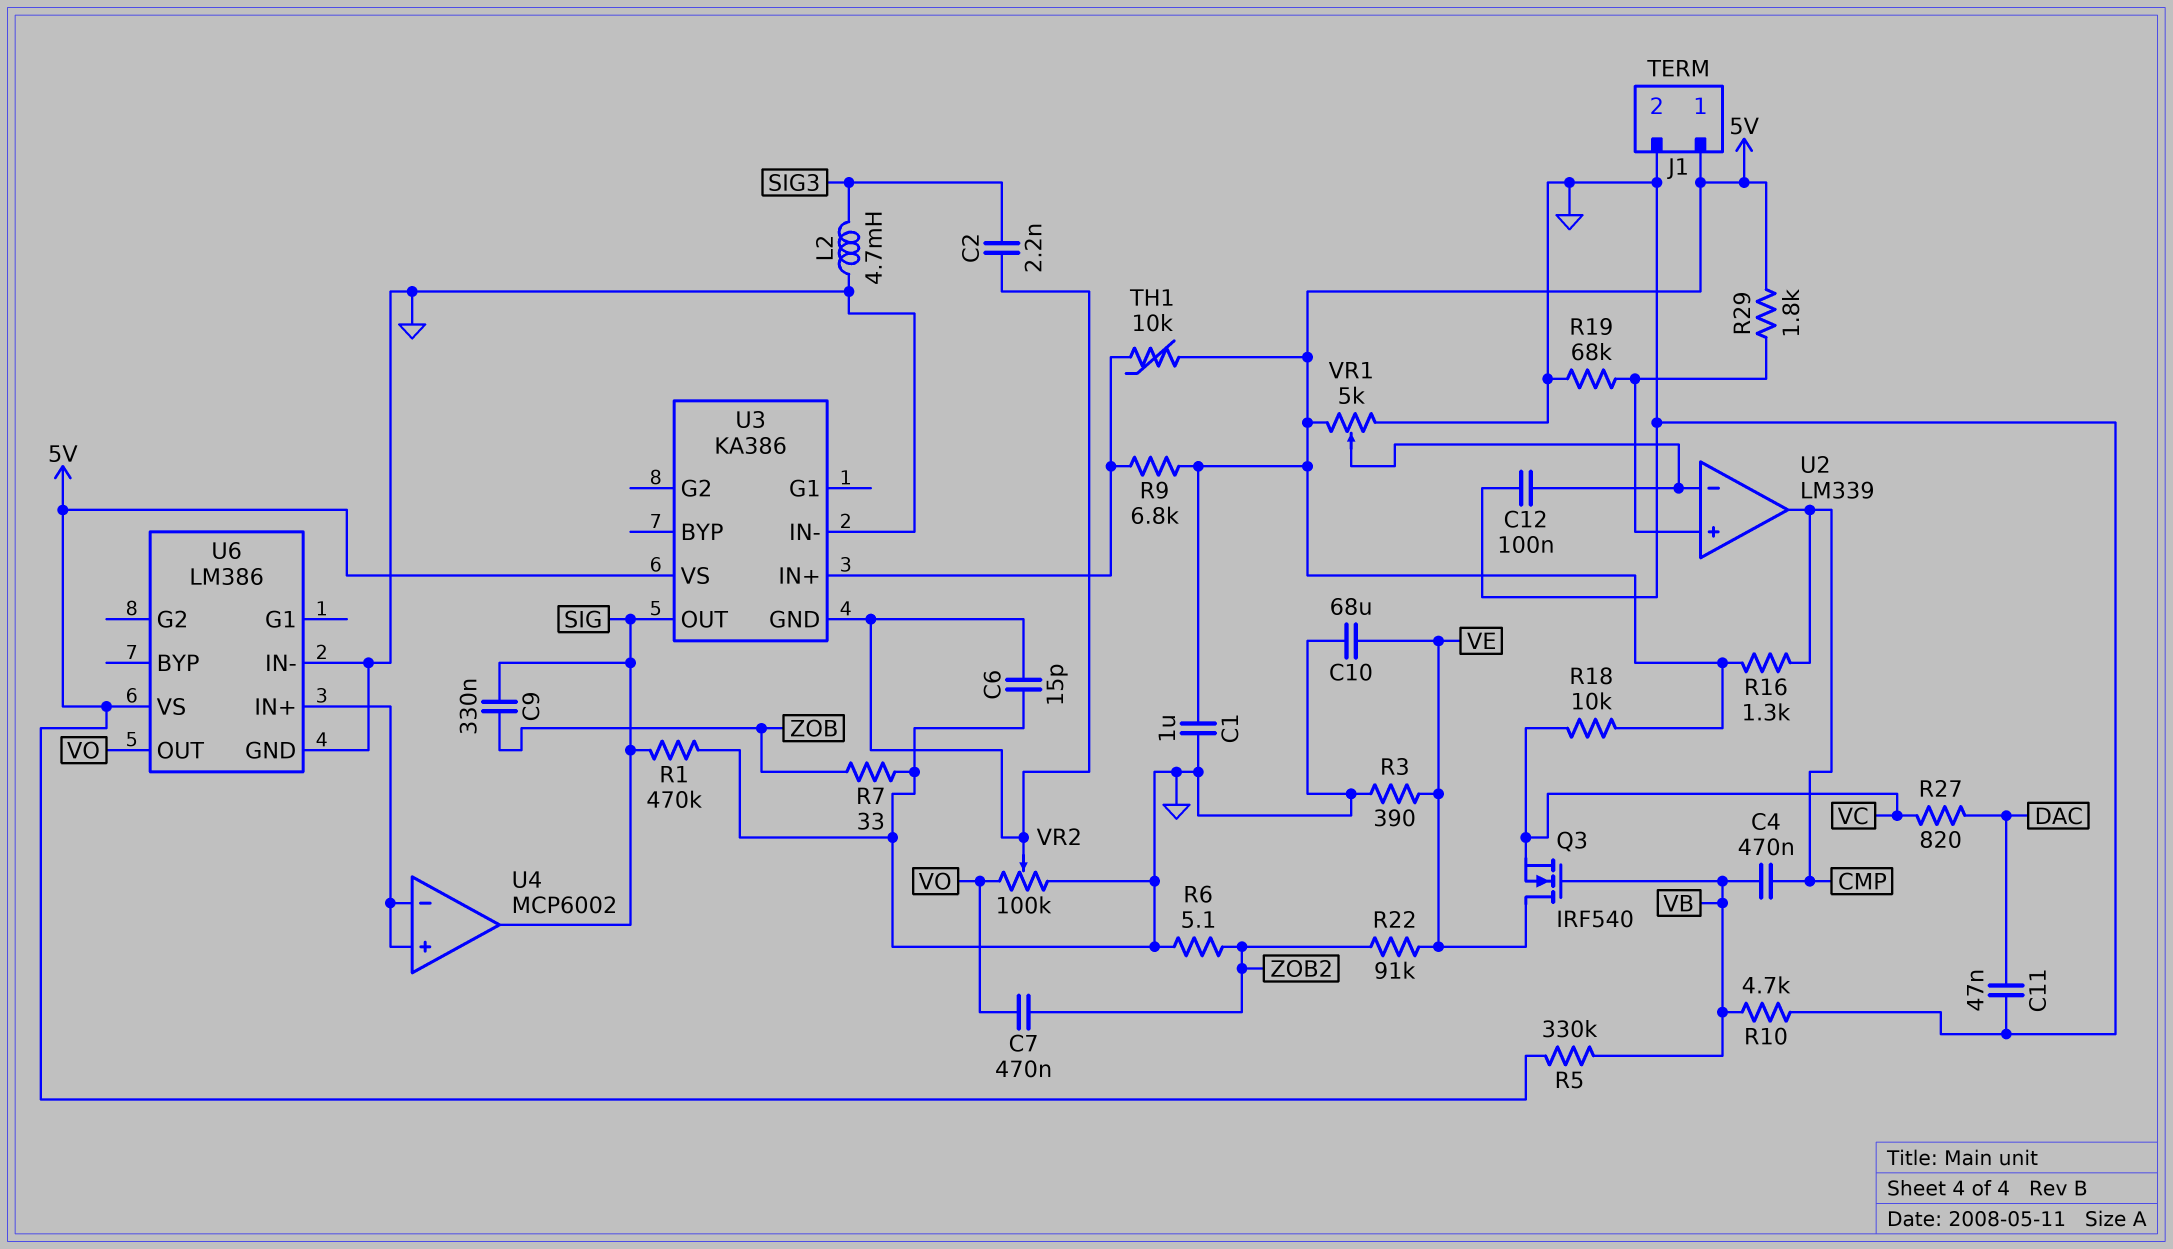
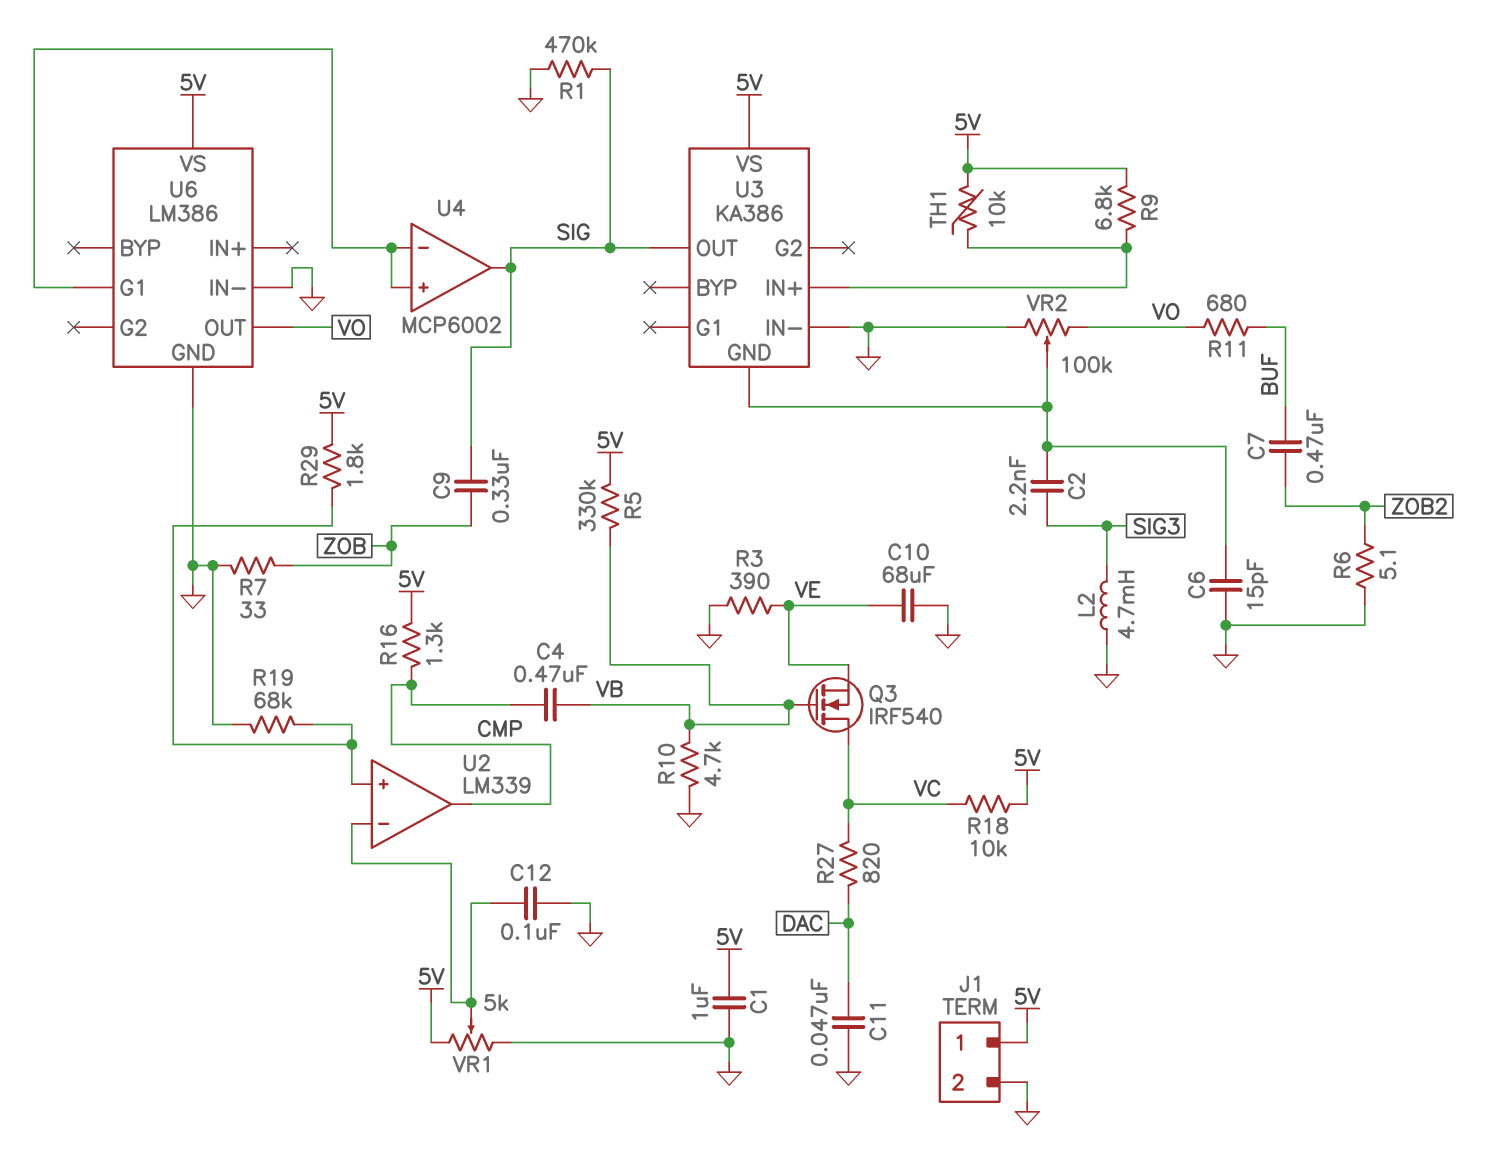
C7: 470nF (VO, ZOB2) -> 470nF (BUF, ZOB2)
Q3: NMOS IRF540 (G VB, D VE, S VC) -> NMOS IRF540 (G VB, D VC, S VE)
R11: none -> 680 (BUF, VO)
R22: 91k (VE, ZOB2) -> none
U6 pin G1: none -> U4/in+
U6 pin IN+: U4/in+ -> none

